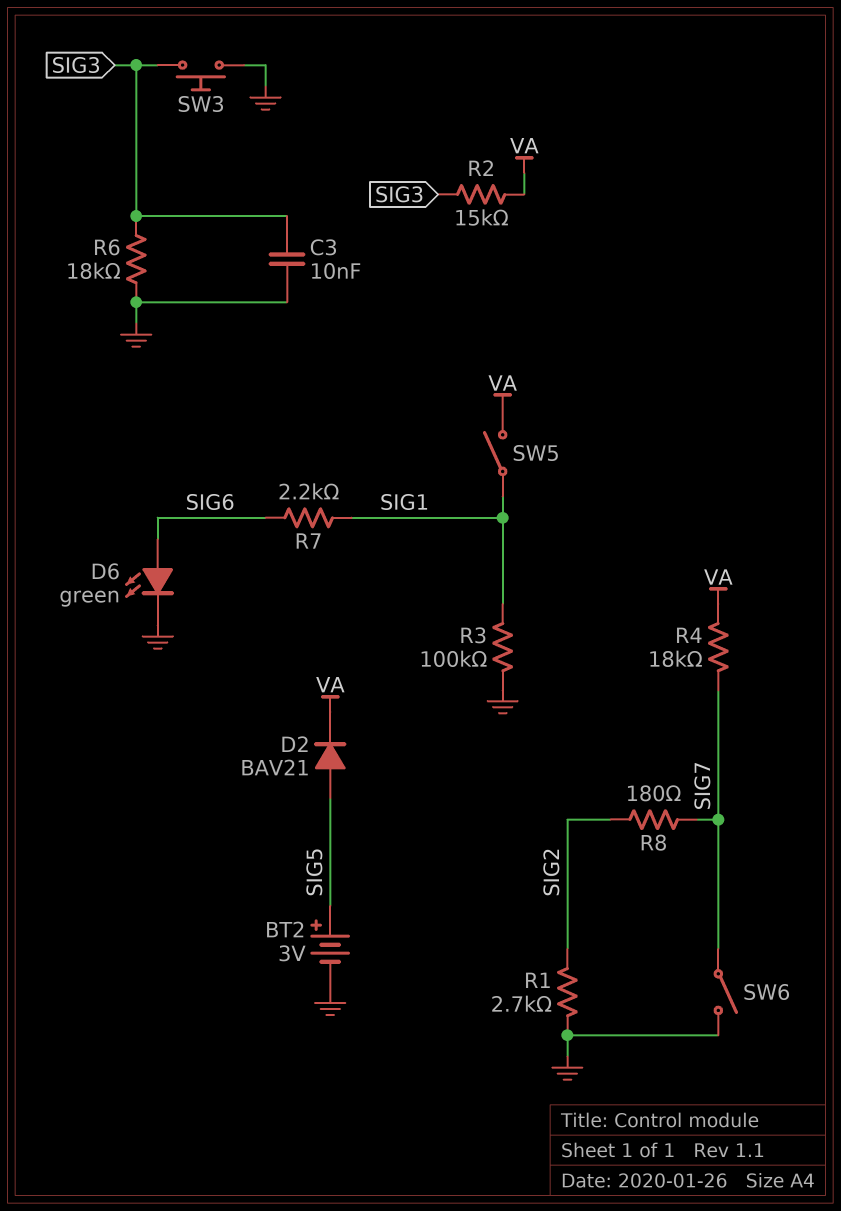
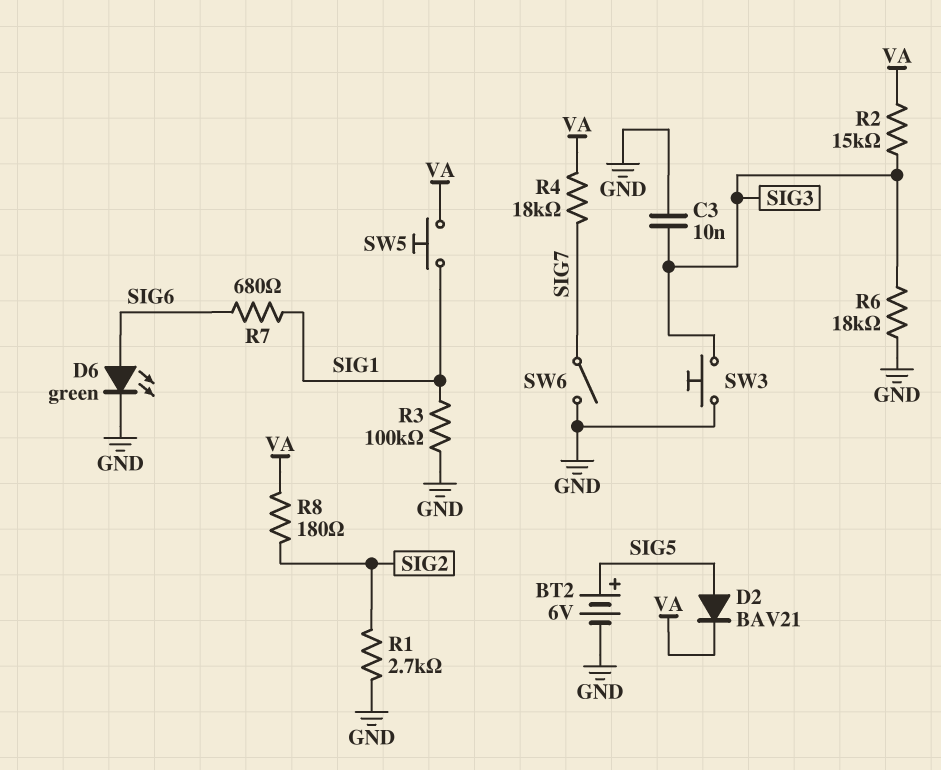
BT2: 3V (plus SIG5, minus GND) -> 6V (plus SIG5, minus GND)
R7: 2.2k (SIG1, SIG6) -> 680 (SIG1, SIG6)
R8: 180 (SIG2, SIG7) -> 180 (SIG2, VA)
SW5: switch (SIG1, VA) -> button (SIG1, VA)

